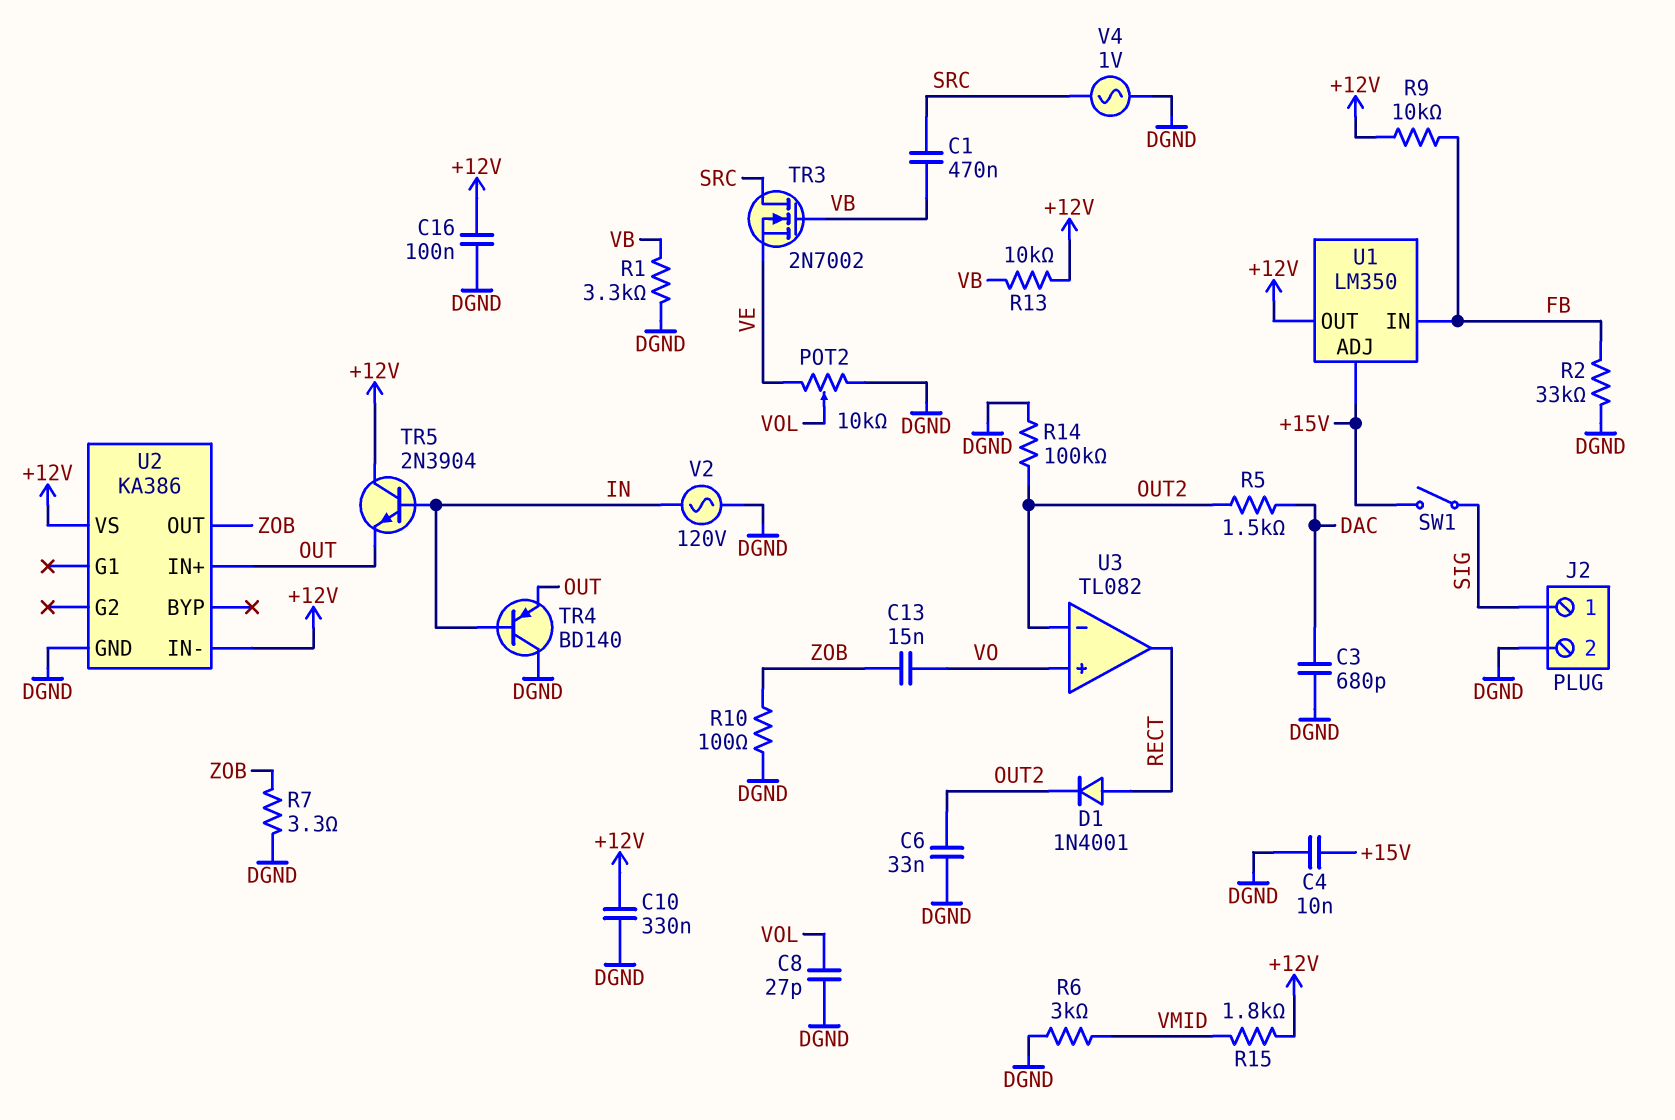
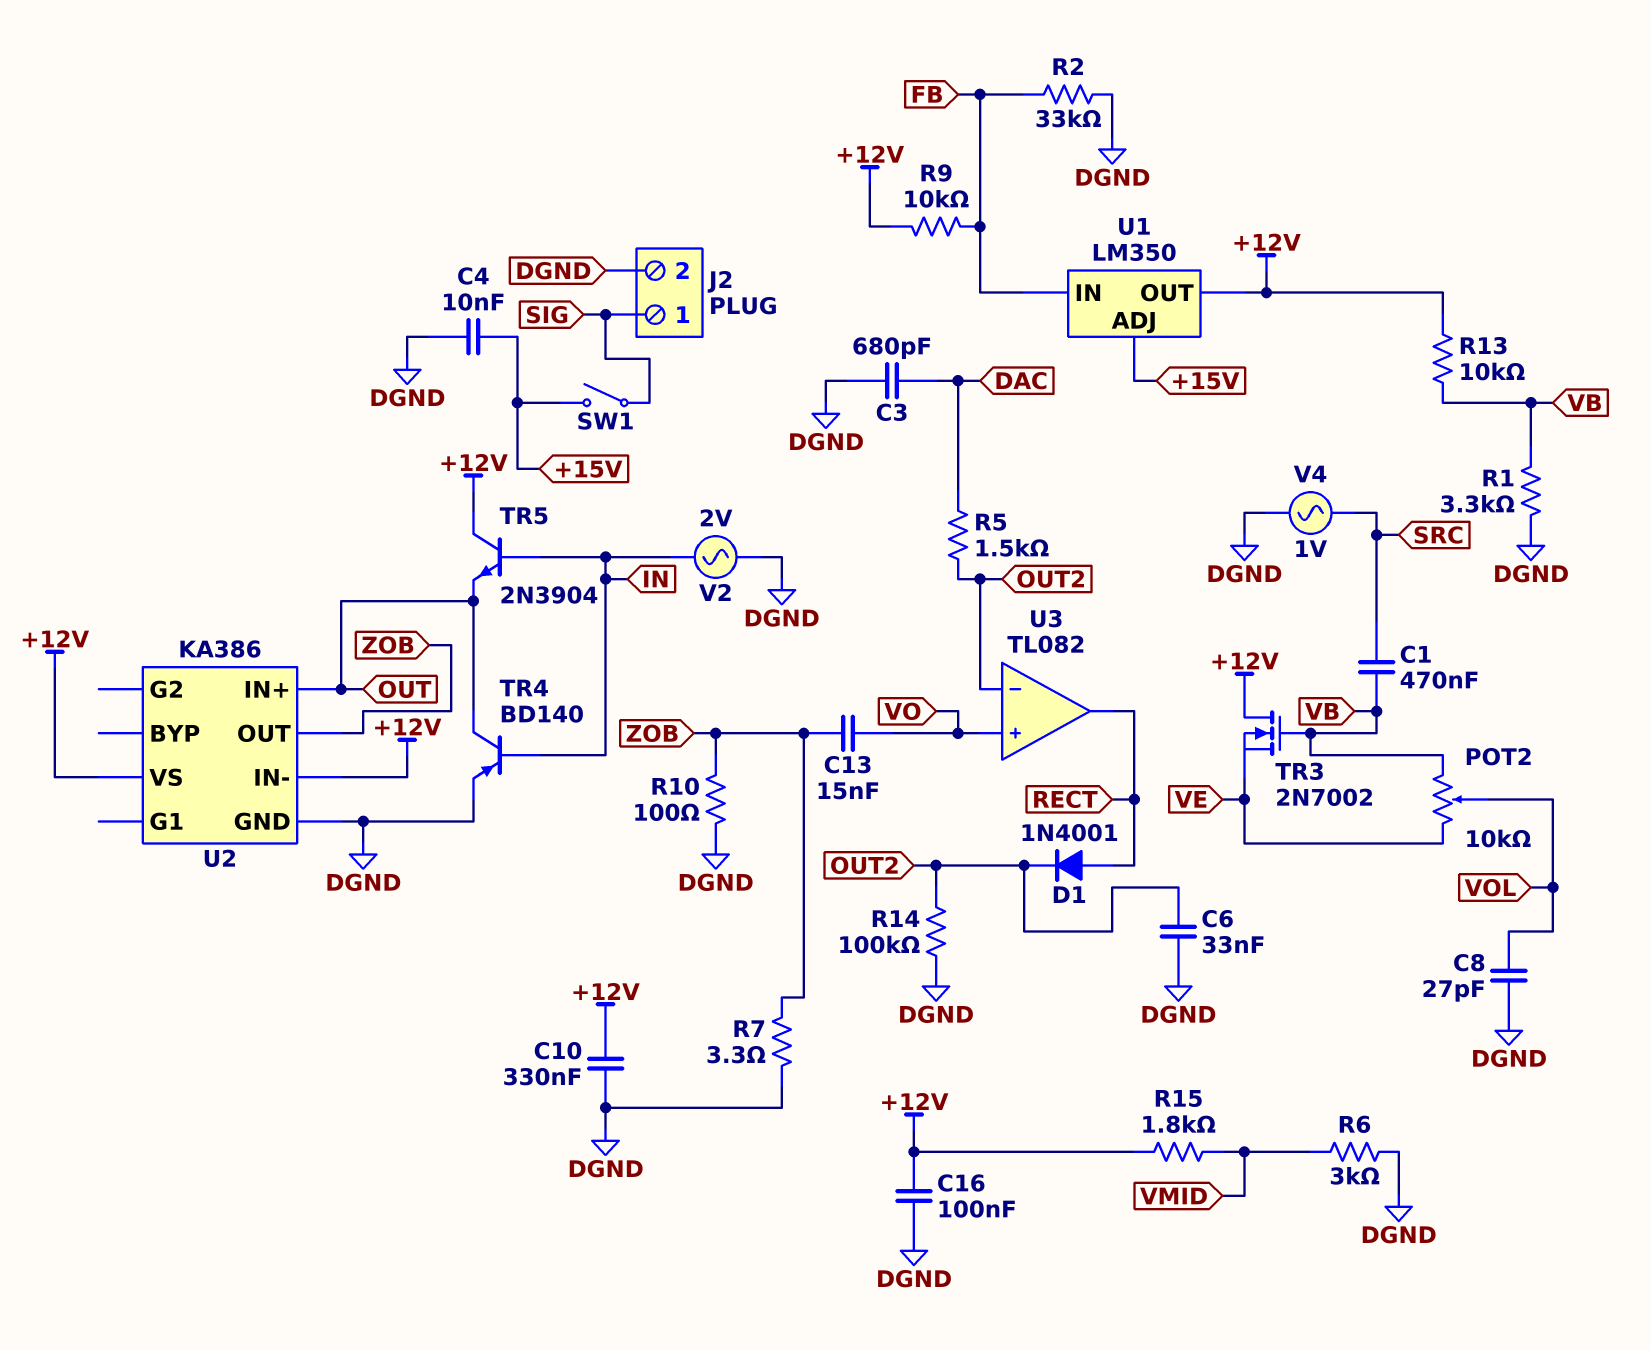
POT2: 10k (DGND, VE, wiper VOL) -> 10k (VB, VE, wiper VOL)
TR3: NMOS 2N7002 (G VB, D SRC, S VE) -> NMOS 2N7002 (G VB, D +12V, S VE)
TR4: PNP BD140 (B IN, C DGND, E OUT) -> PNP BD140 (B IN, C OUT, E DGND)
V2: AC 120V (DGND, IN) -> AC 2V (DGND, IN)

